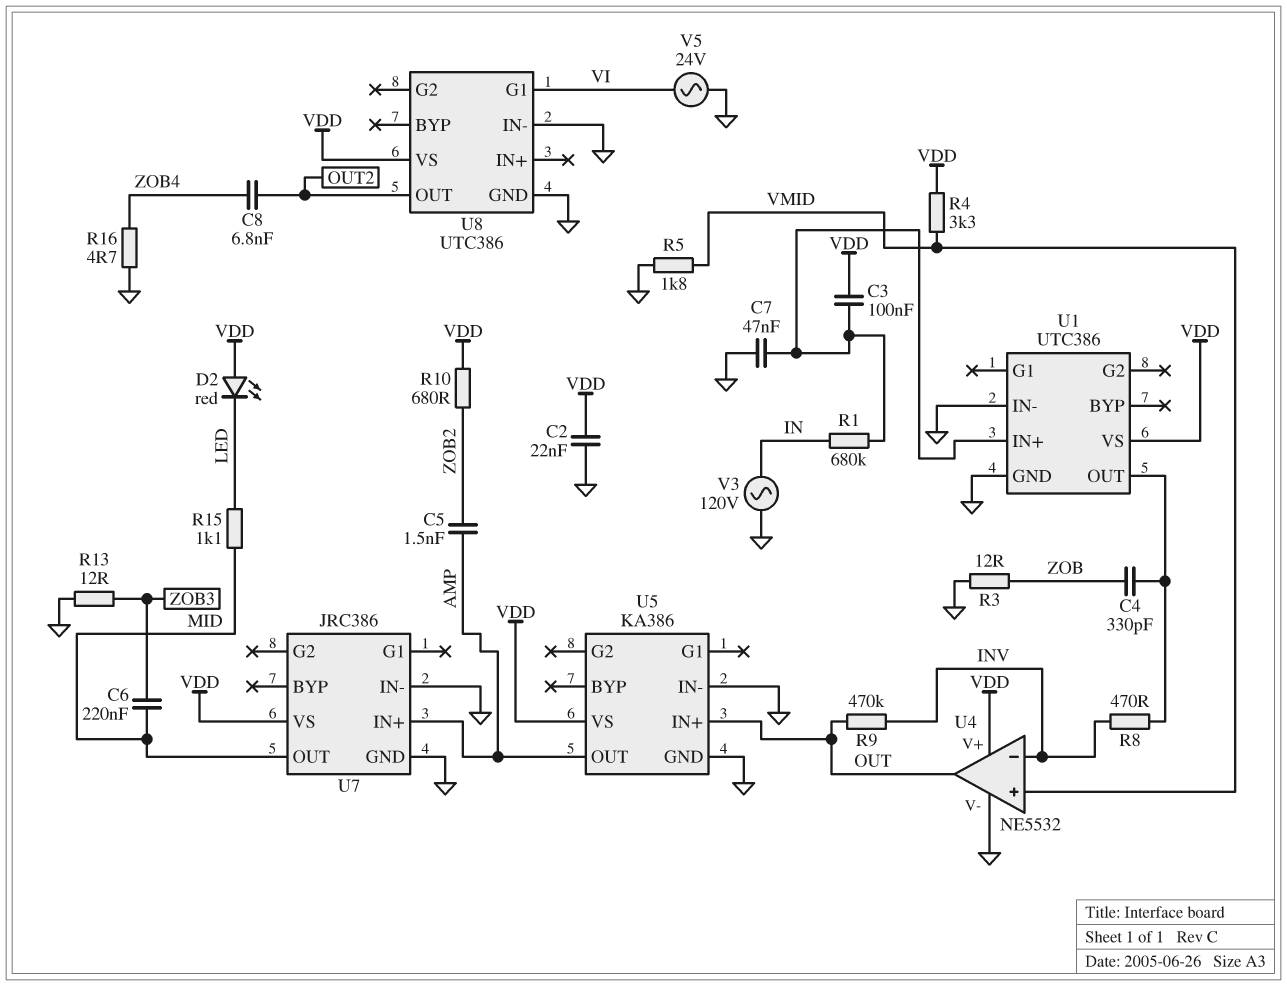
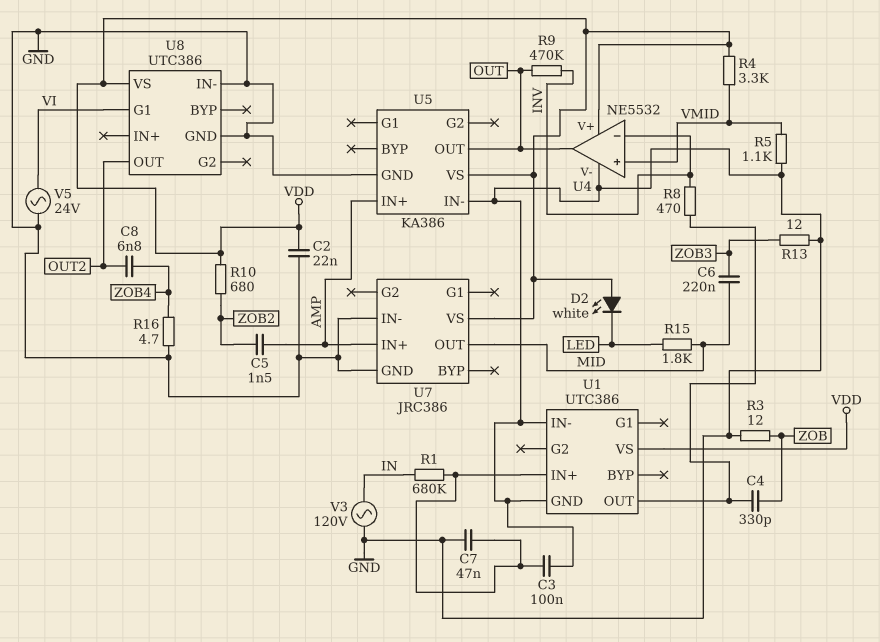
C3: 100nF (U1/IN+, VDD) -> 100nF (GND, U1/IN+)
D2: LED red (A VDD, K LED) -> LED white (A VDD, K LED)
R5: 1.8k (GND, VMID) -> 1.1k (GND, VMID)
R15: 1.1k (LED, MID) -> 1.8k (LED, MID)
U5 pin IN+: OUT -> AMP
U5 pin OUT: AMP -> OUT

